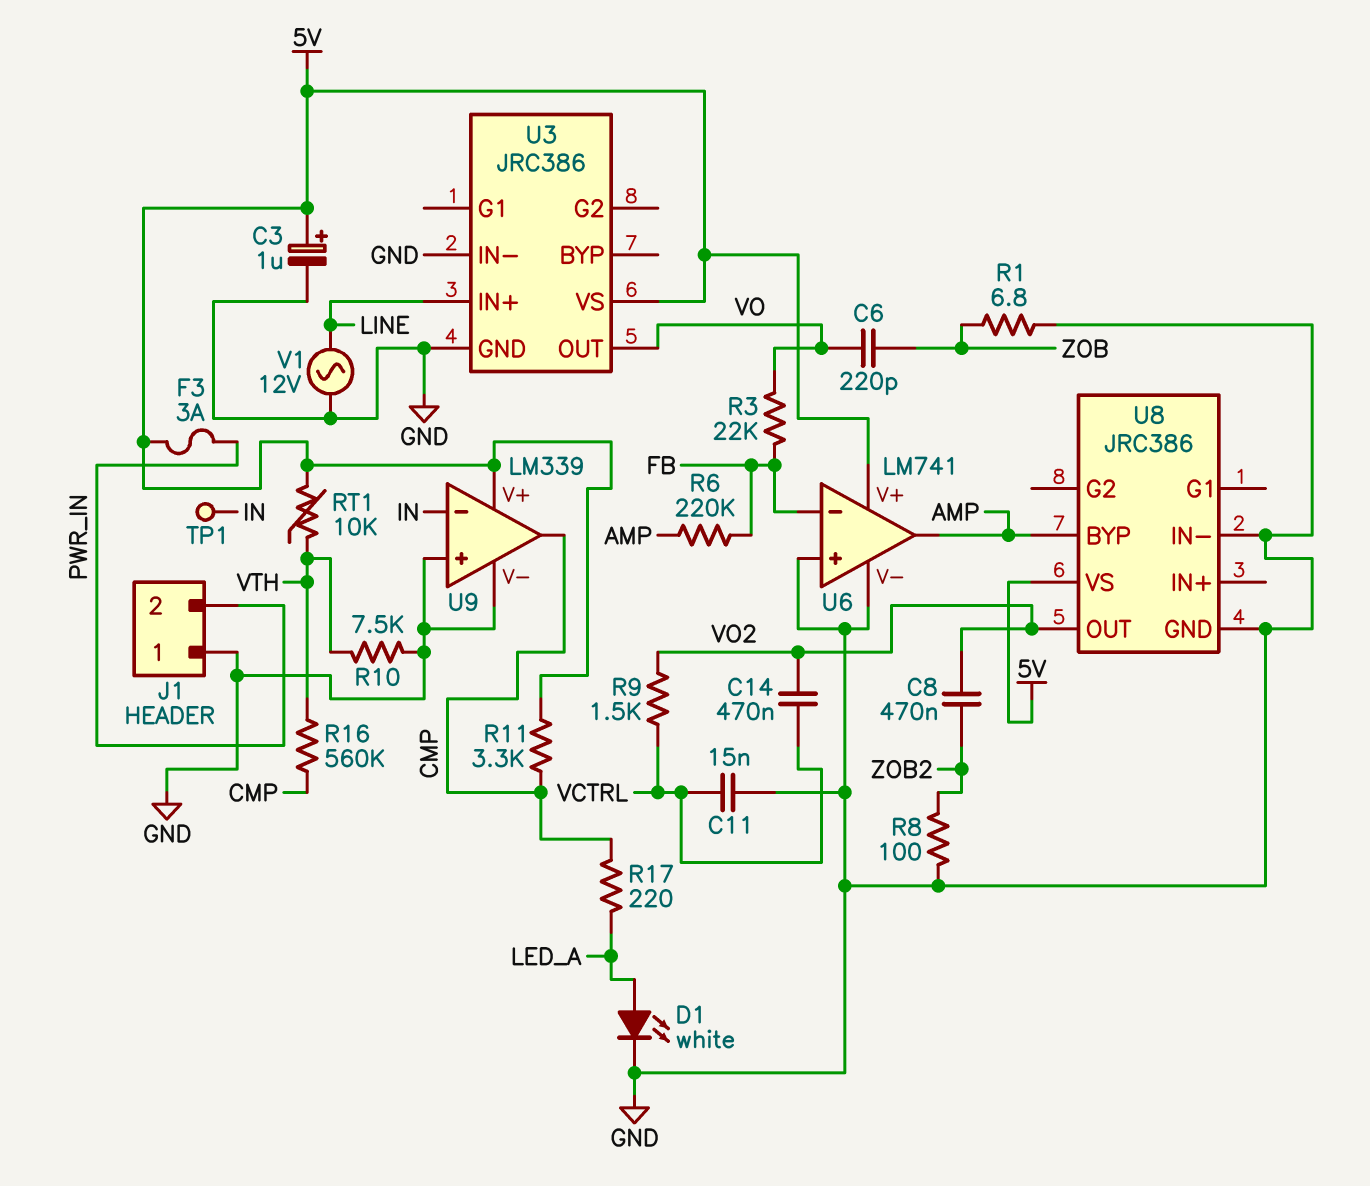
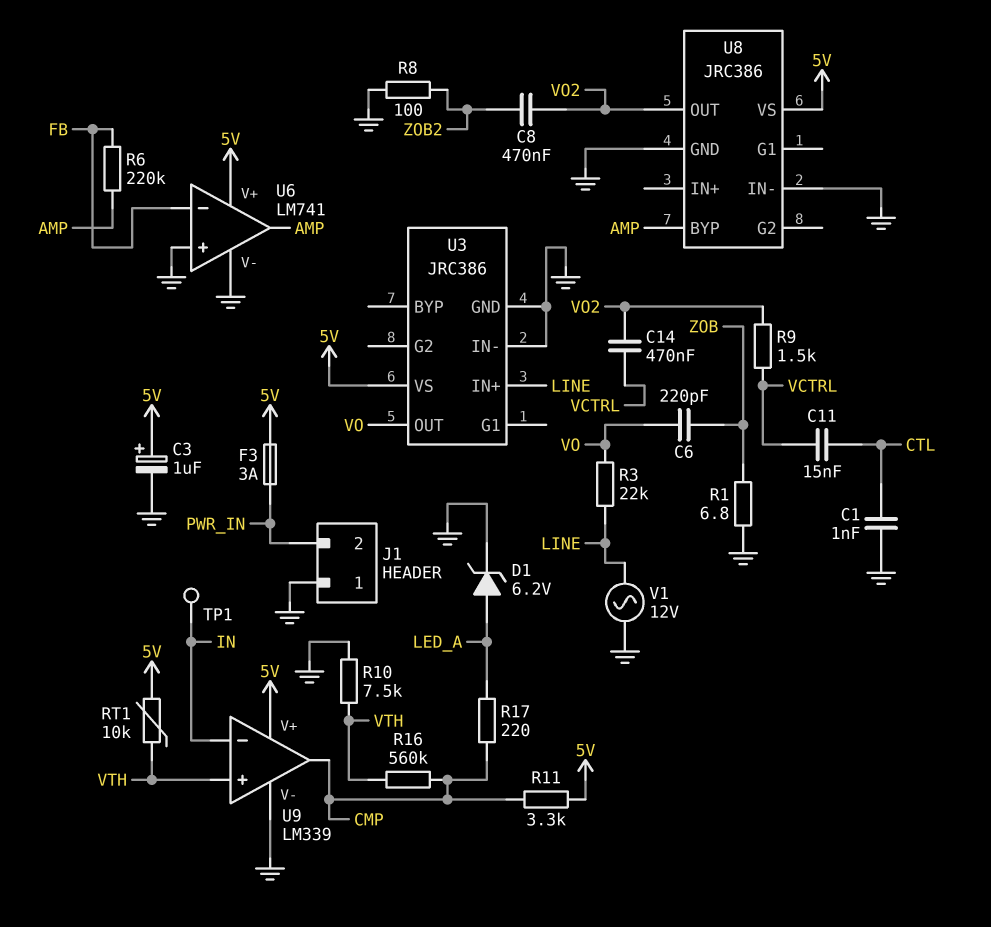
C1: none -> 1nF (CTL, GND)
C11: 15nF (GND, VCTRL) -> 15nF (CTL, VCTRL)
D1: LED white (A LED_A, K GND) -> zener 6.2V (A LED_A, K GND)
R3: 22k (FB, VO) -> 22k (LINE, VO)
U9 pin in+: GND -> VTH

